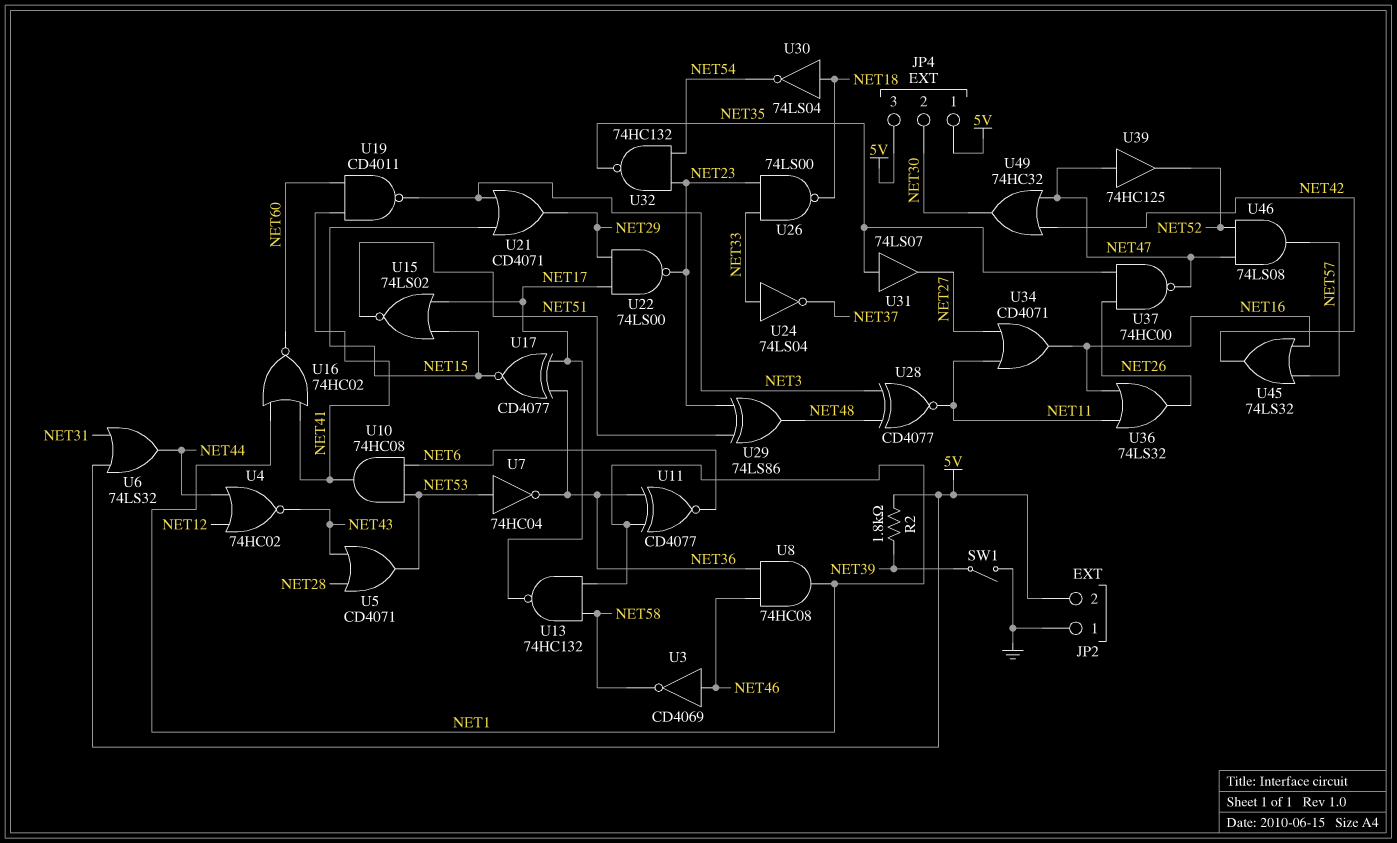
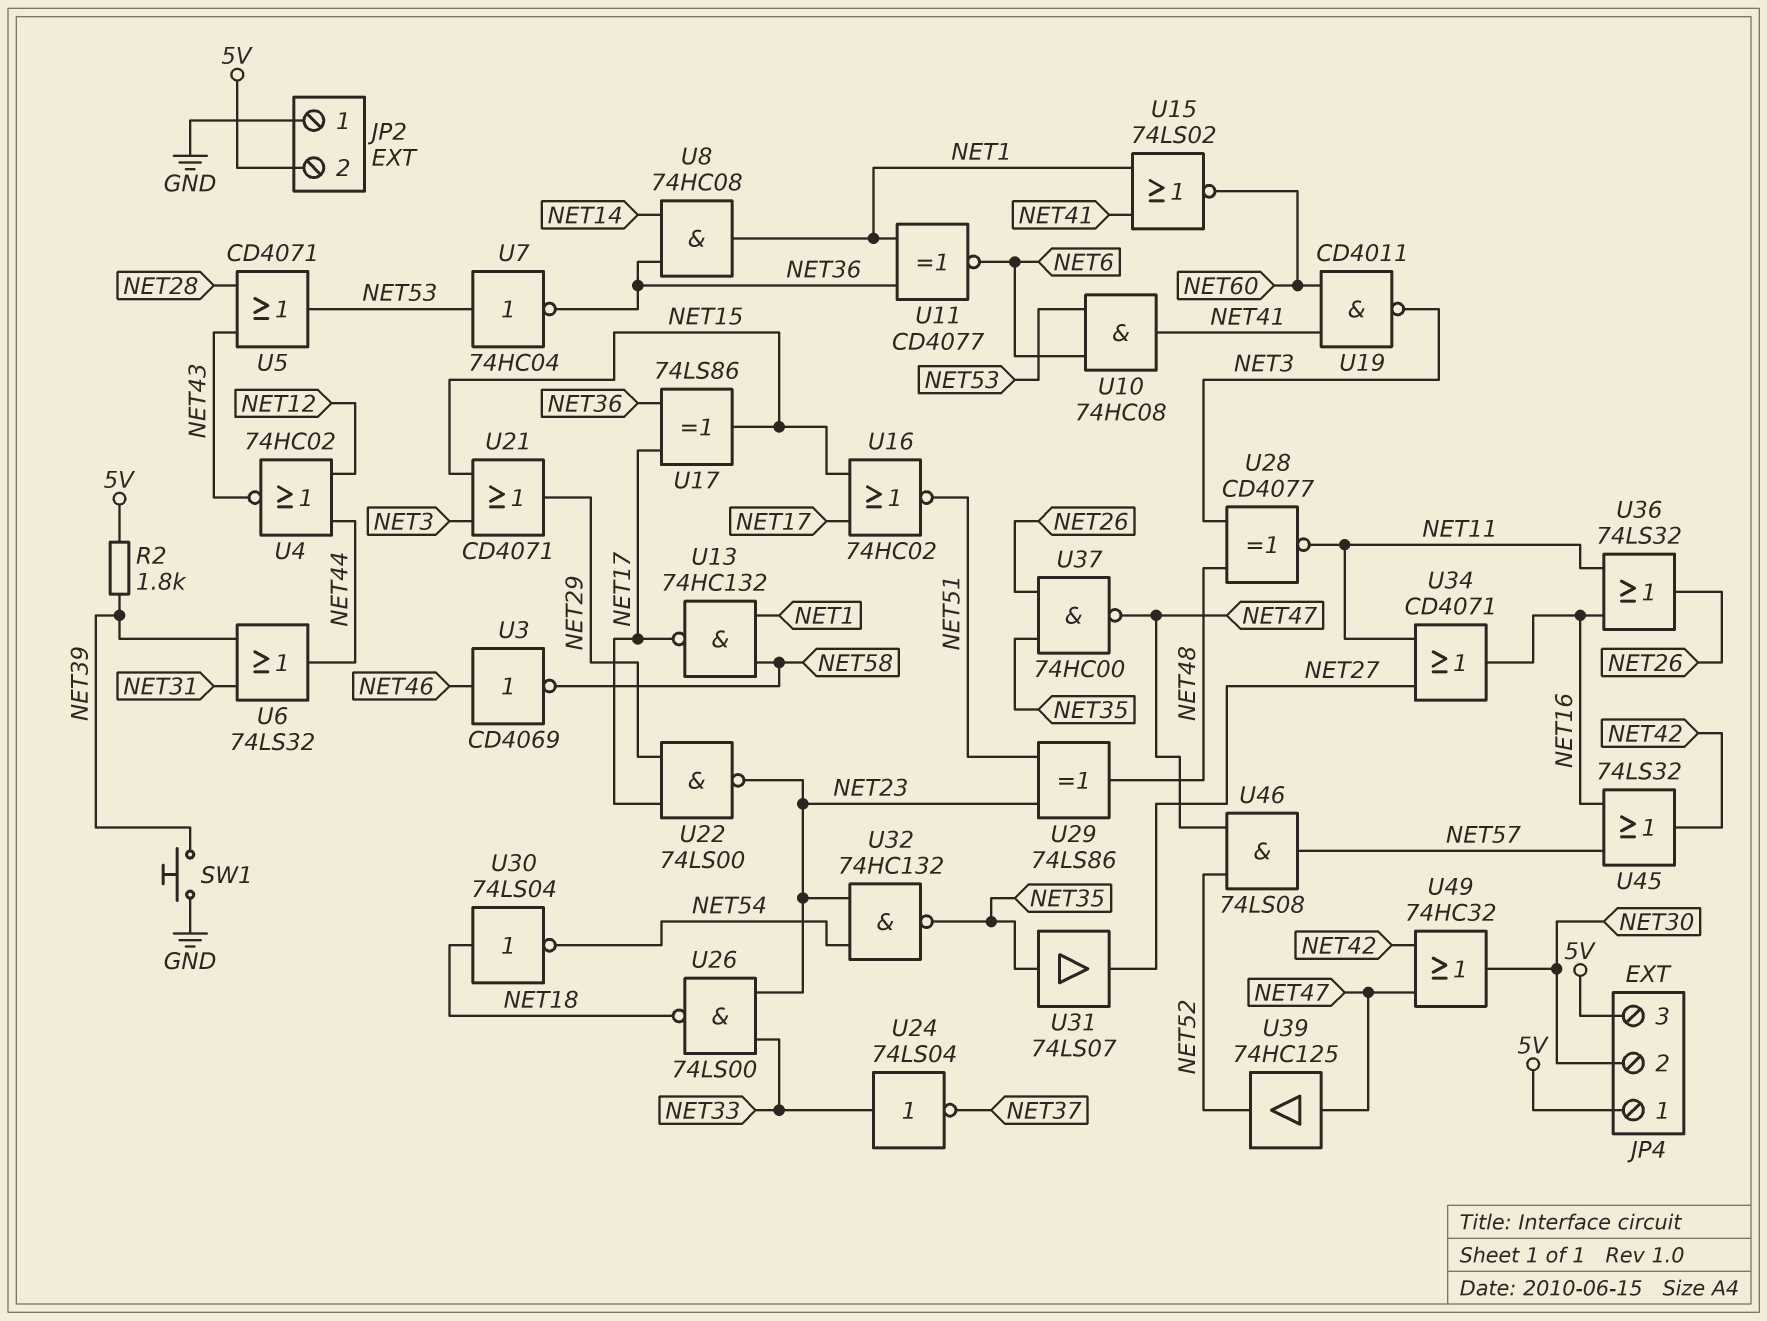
SW1: switch (GND, NET39) -> button (GND, NET39)
U6: OR 74LS32 (in 5V, in NET31, out NET44) -> OR 74LS32 (in NET31, in NET39, out NET44)
U8: AND 74HC08 (in NET36, in NET46, out NET1) -> AND 74HC08 (in NET14, in NET36, out NET1)
U15: NOR 74LS02 (in NET15, in NET17, out NET51) -> NOR 74LS02 (in NET1, in NET41, out NET60)
U16: NOR 74HC02 (in NET1, in NET41, out NET60) -> NOR 74HC02 (in NET15, in NET17, out NET51)
U17: XNOR CD4077 (in NET17, in NET36, out NET15) -> XOR 74LS86 (in NET17, in NET36, out NET15)

